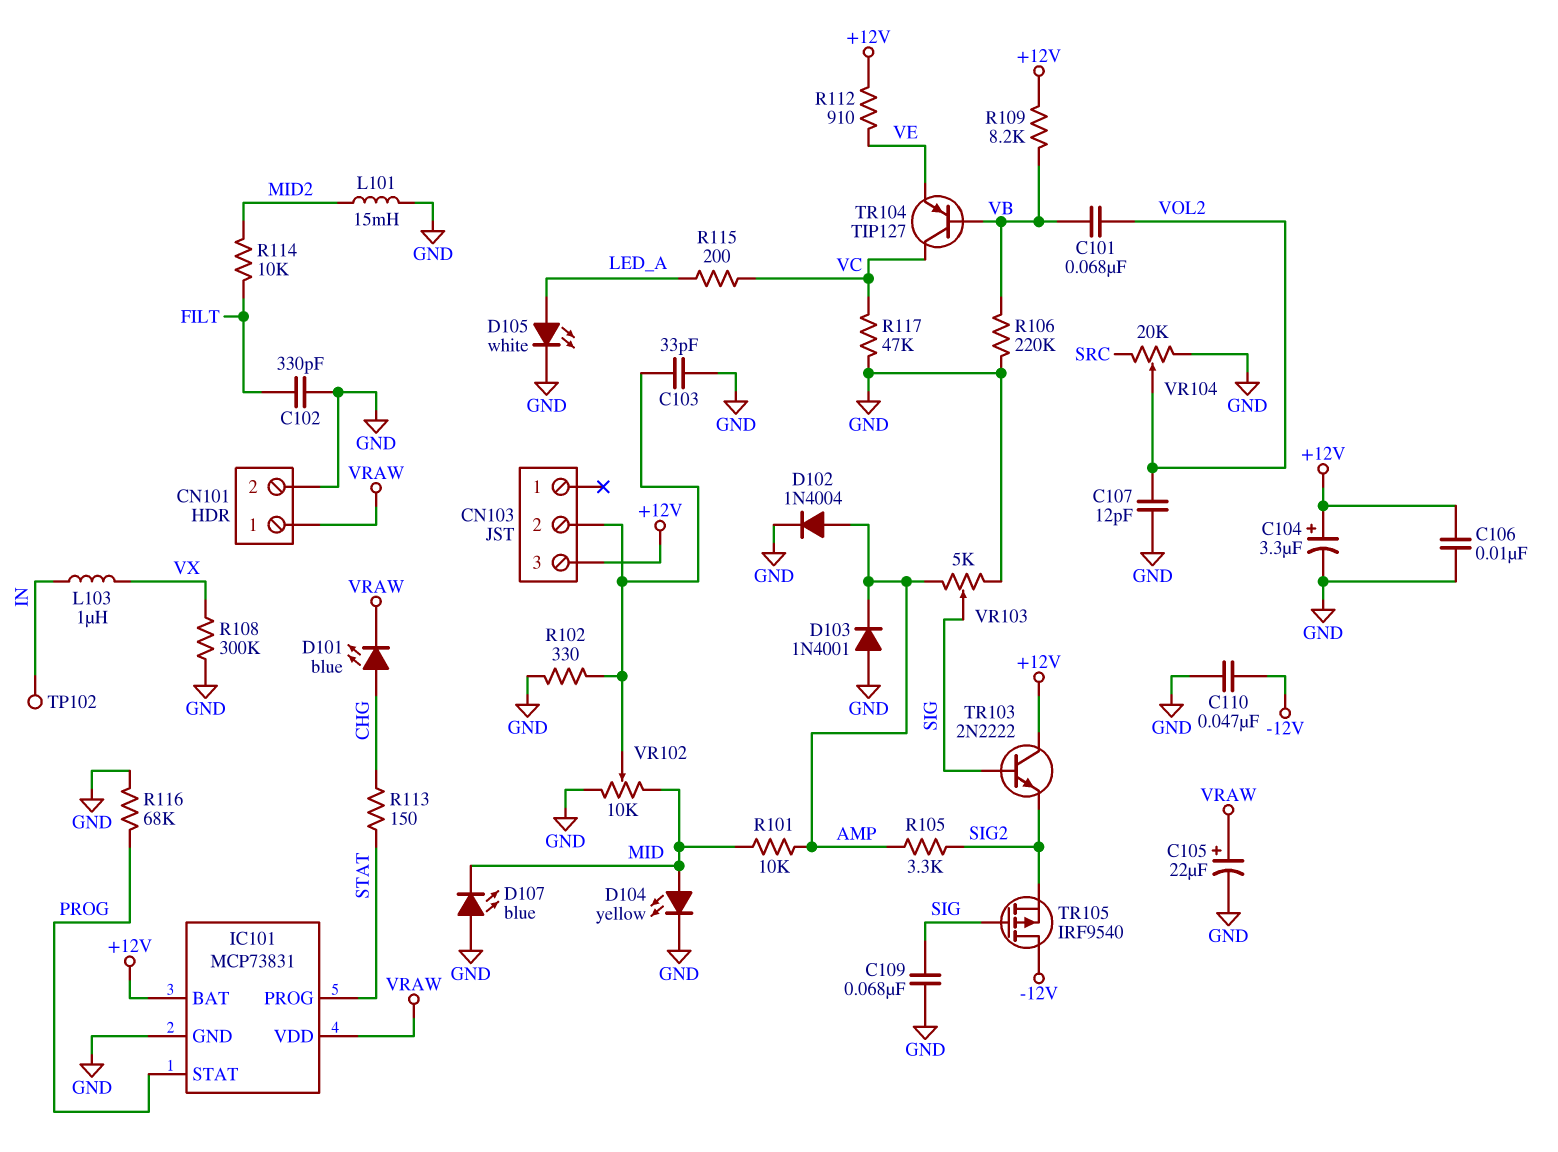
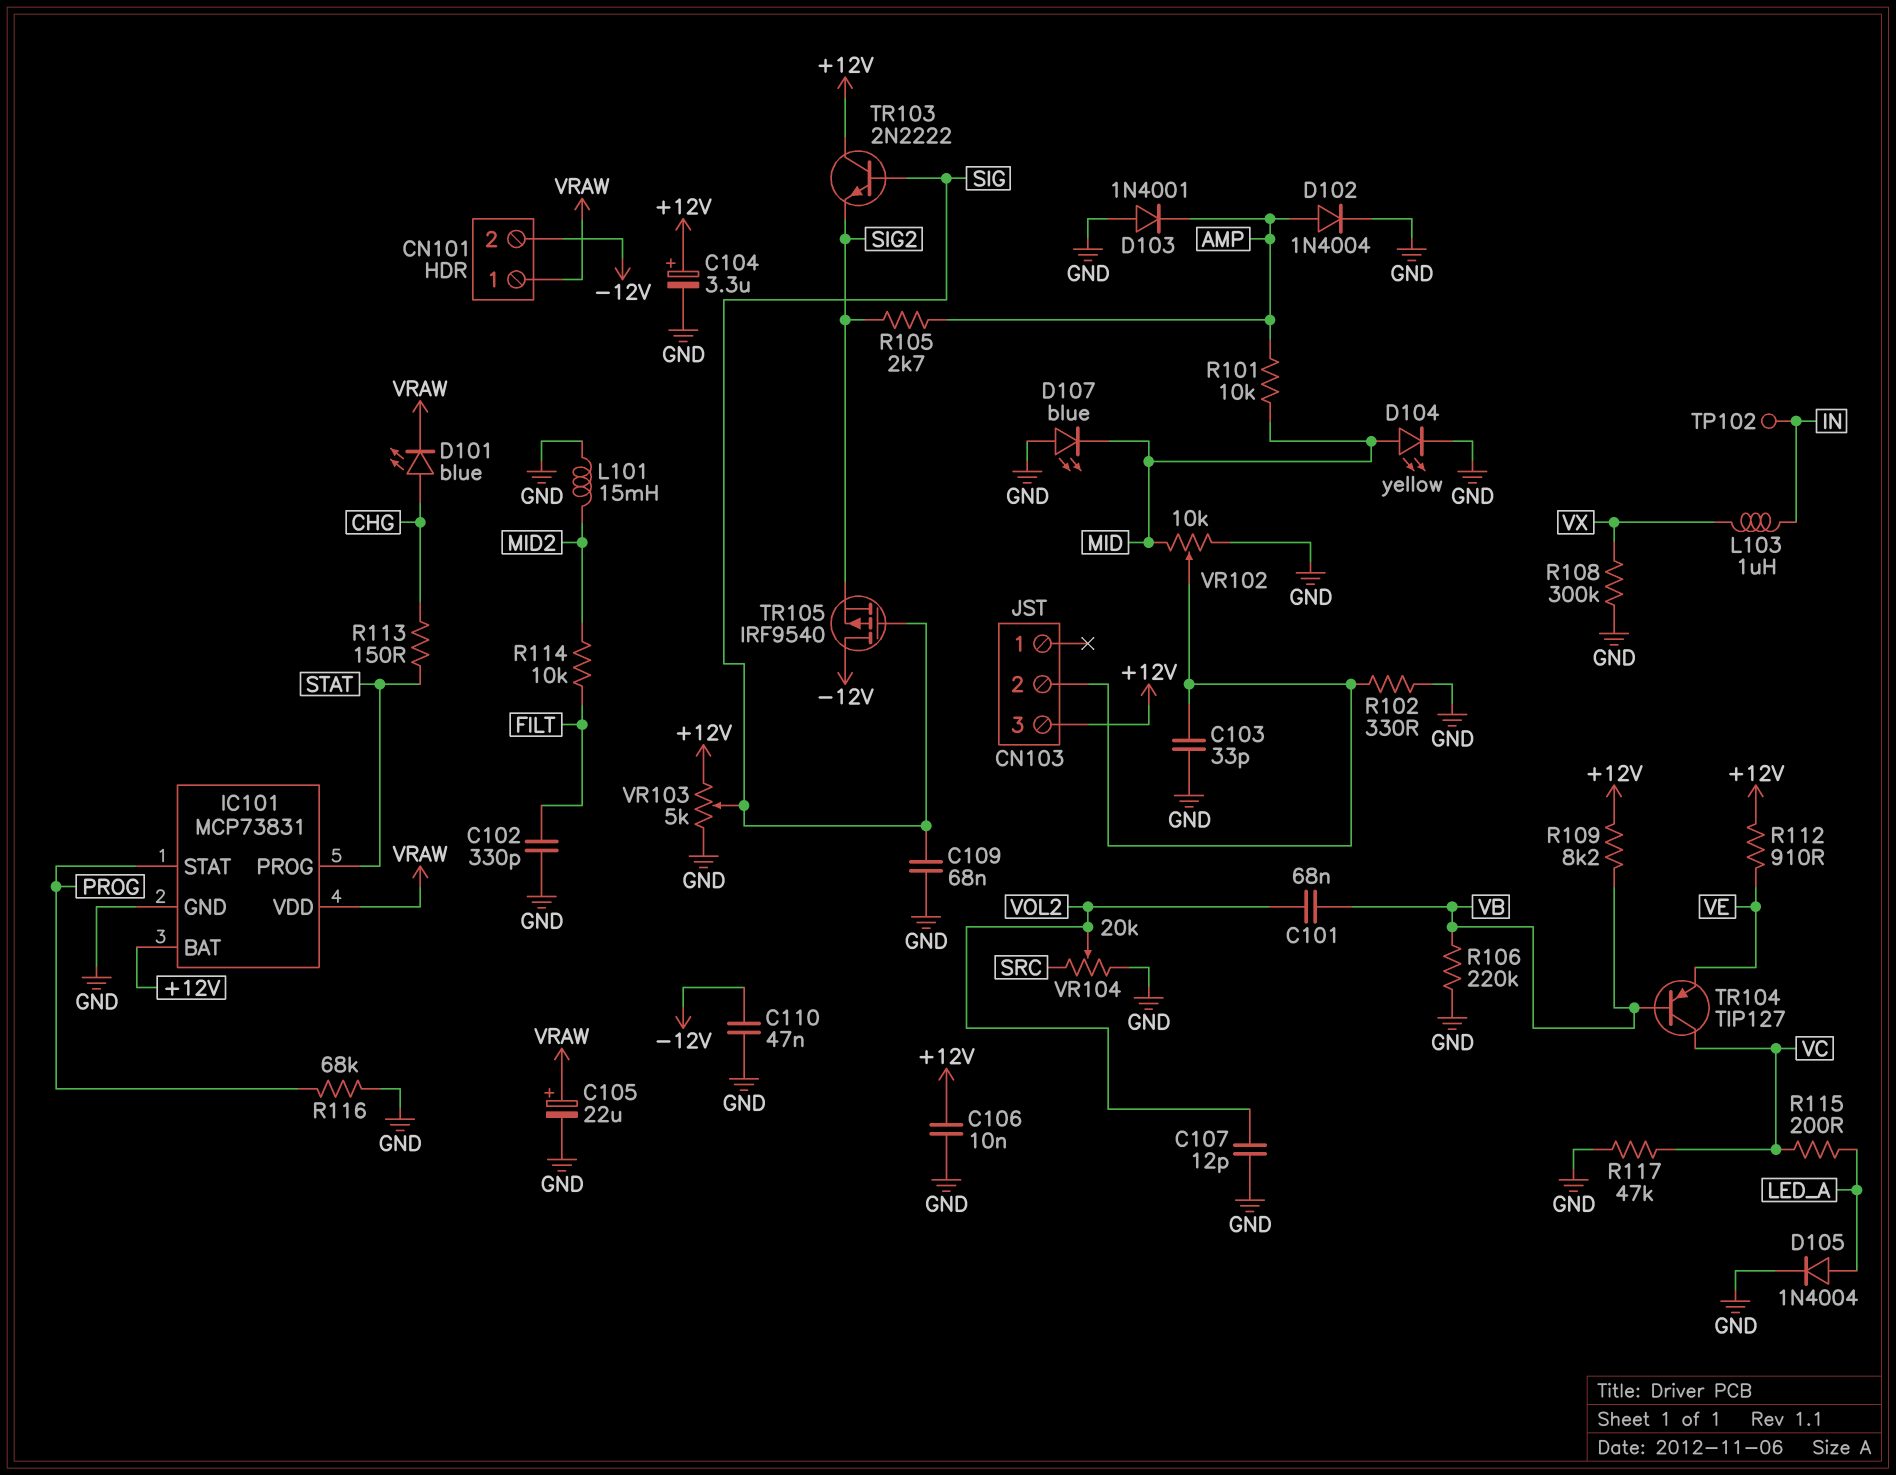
CN101 pin 2: GND -> -12V
D105: LED white (A LED_A, K GND) -> diode 1N4004 (A LED_A, K GND)
R105: 3.3k (AMP, SIG2) -> 2.7k (AMP, SIG2)
VR103: 5k (AMP, GND, wiper SIG) -> 5k (+12V, GND, wiper SIG)

